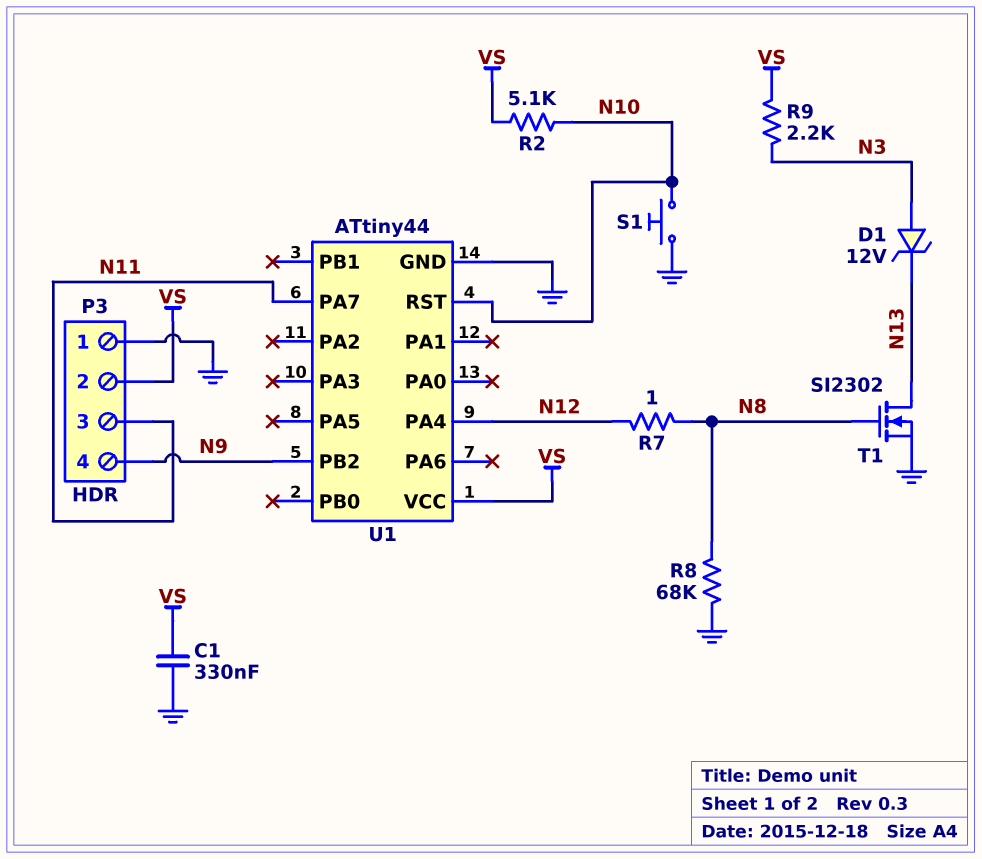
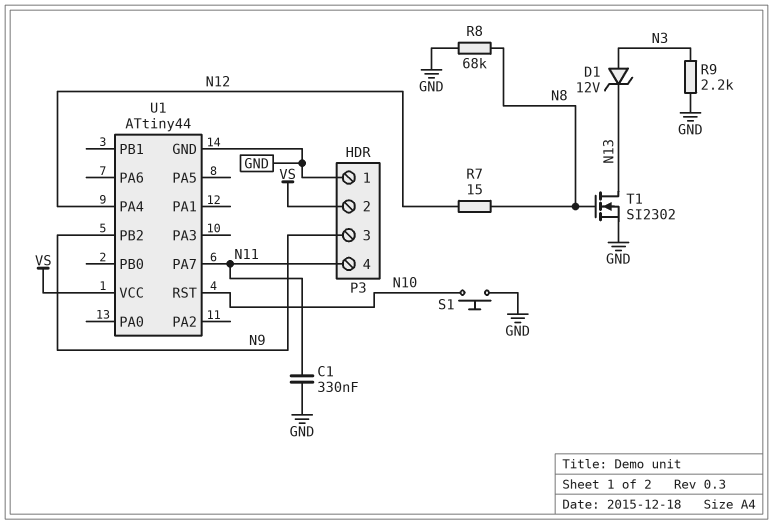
C1: 330nF (GND, VS) -> 330nF (GND, N11)
P3 pin 3: N11 -> N9
P3 pin 4: N9 -> N11
R2: 5.1k (N10, VS) -> none
R7: 1 (N8, N12) -> 15 (N8, N12)
R9: 2.2k (N3, VS) -> 2.2k (GND, N3)

